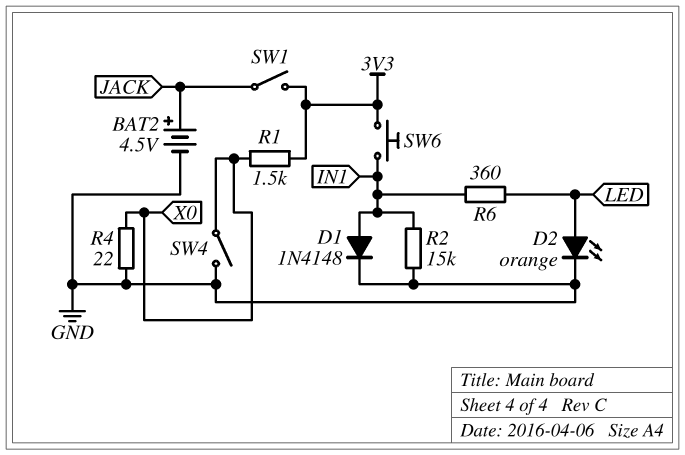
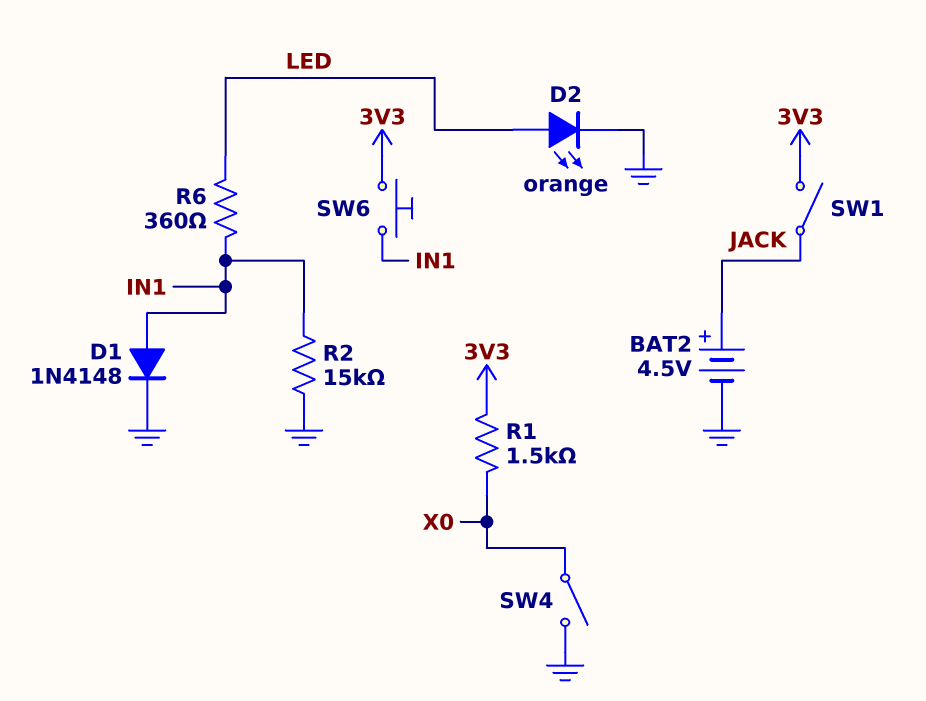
R4: 22 (GND, X0) -> none

